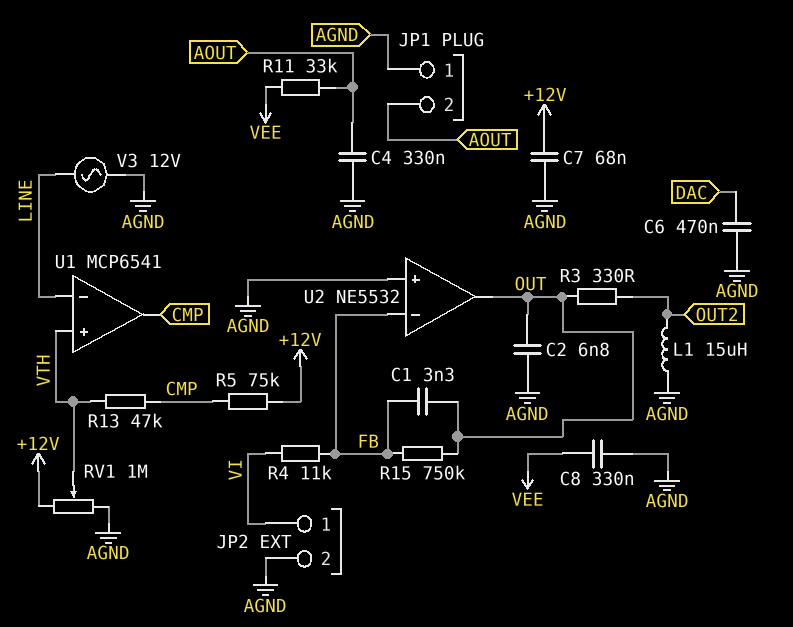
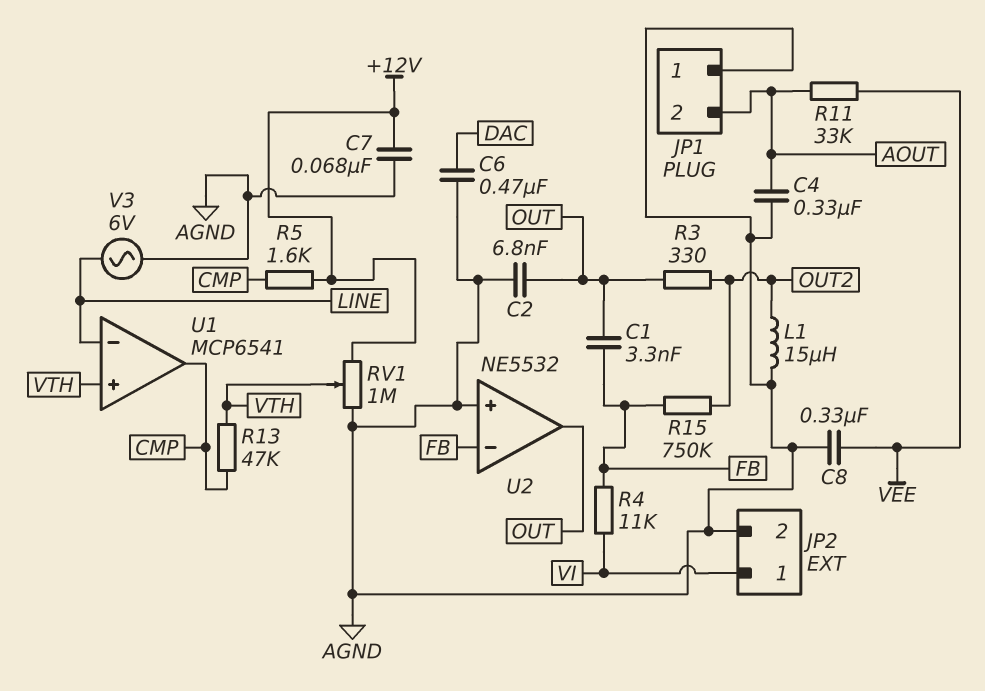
R5: 75k (+12V, CMP) -> 1.6k (+12V, CMP)
R15: 750k (FB, OUT) -> 750k (FB, OUT2)
V3: AC 12V (AGND, LINE) -> AC 6V (AGND, LINE)

